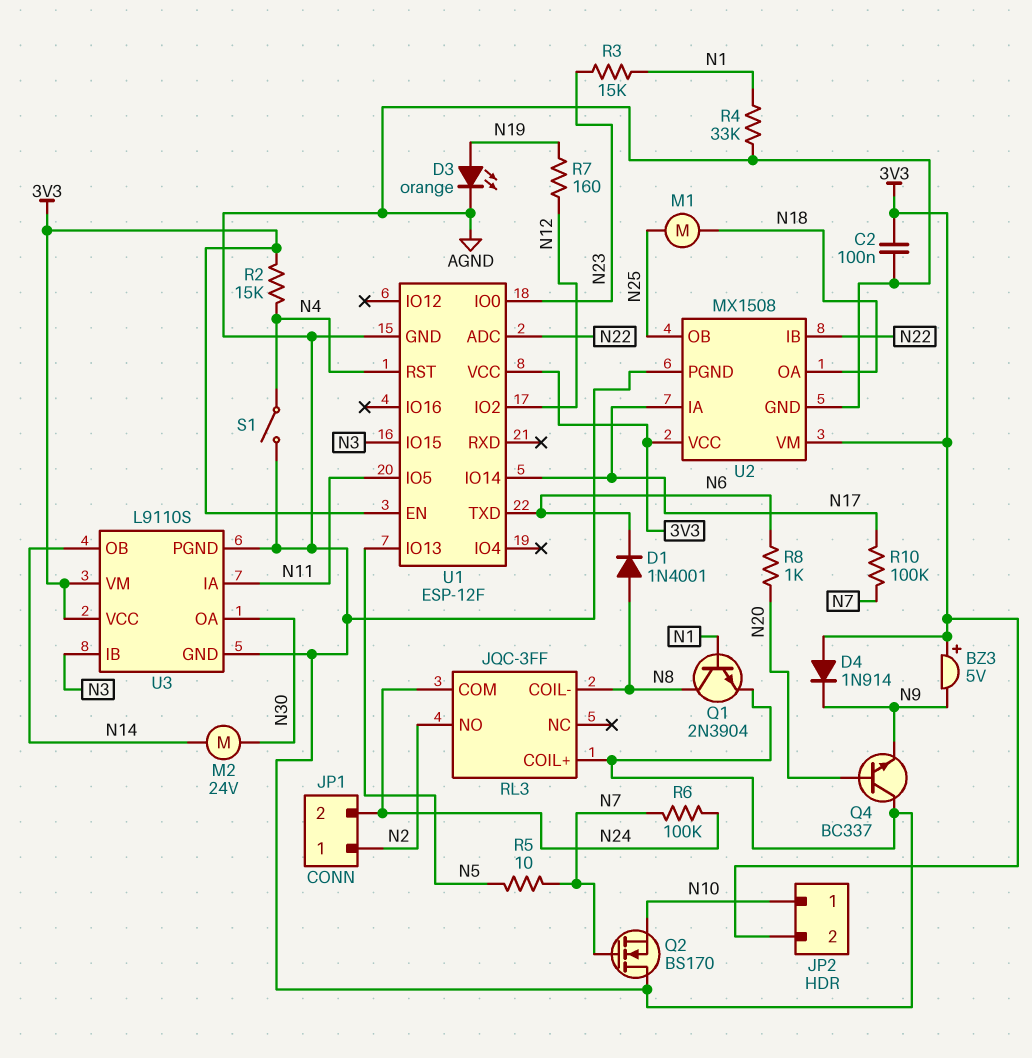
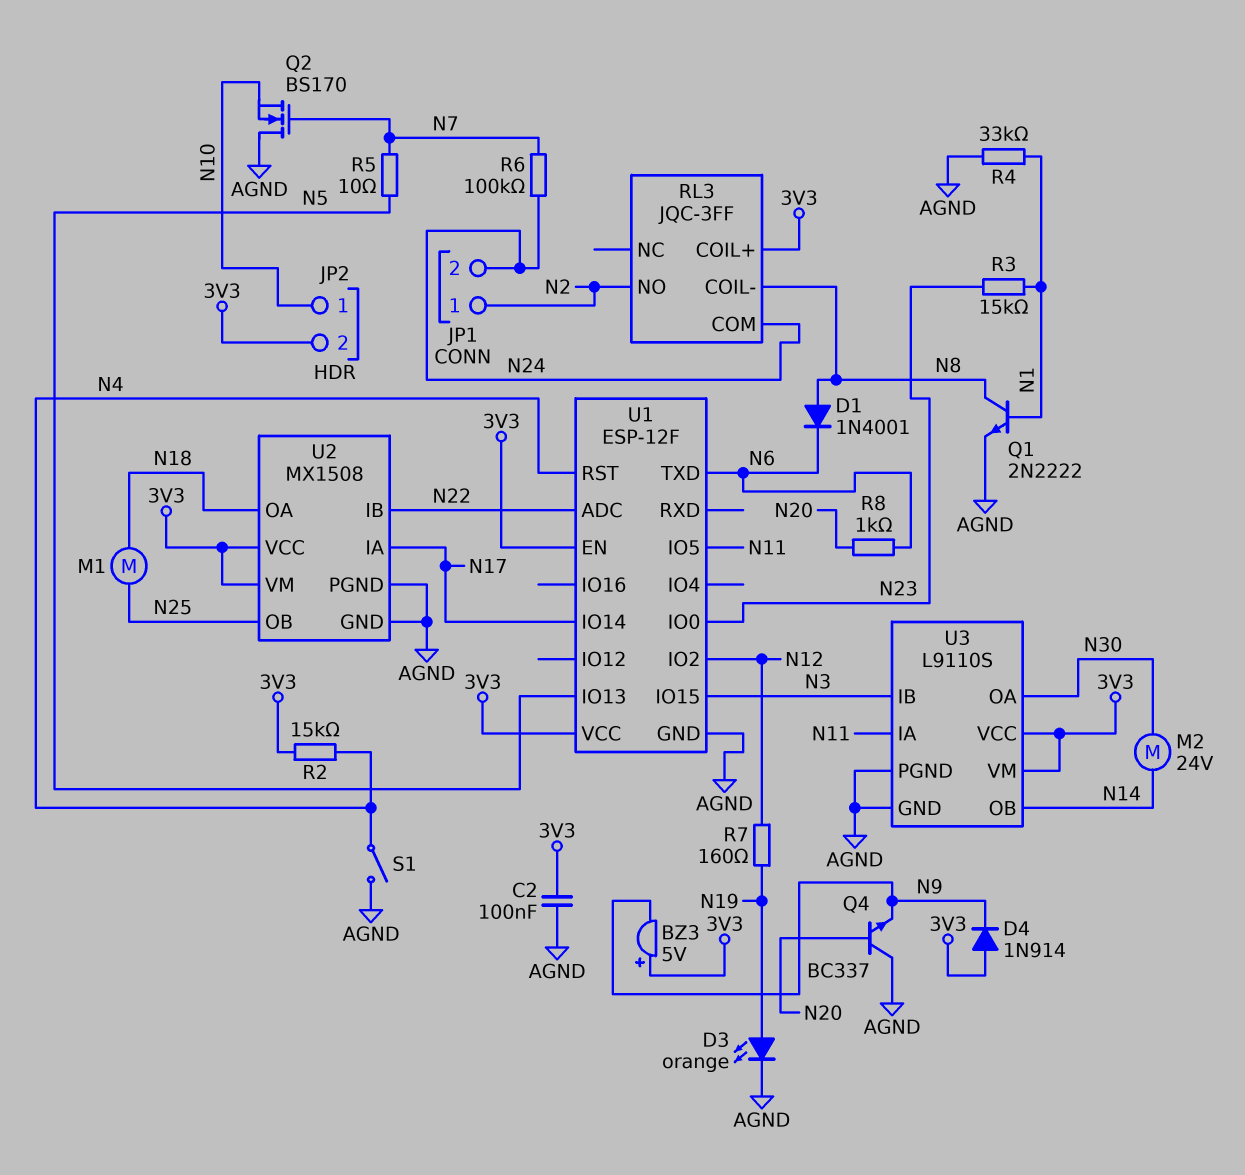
Q1: NPN 2N3904 (B N1, C N8, E AGND) -> NPN 2N2222 (B N1, C N8, E AGND)
R10: 100k (N7, N17) -> none
RL3 pin COIL+: AGND -> 3V3

